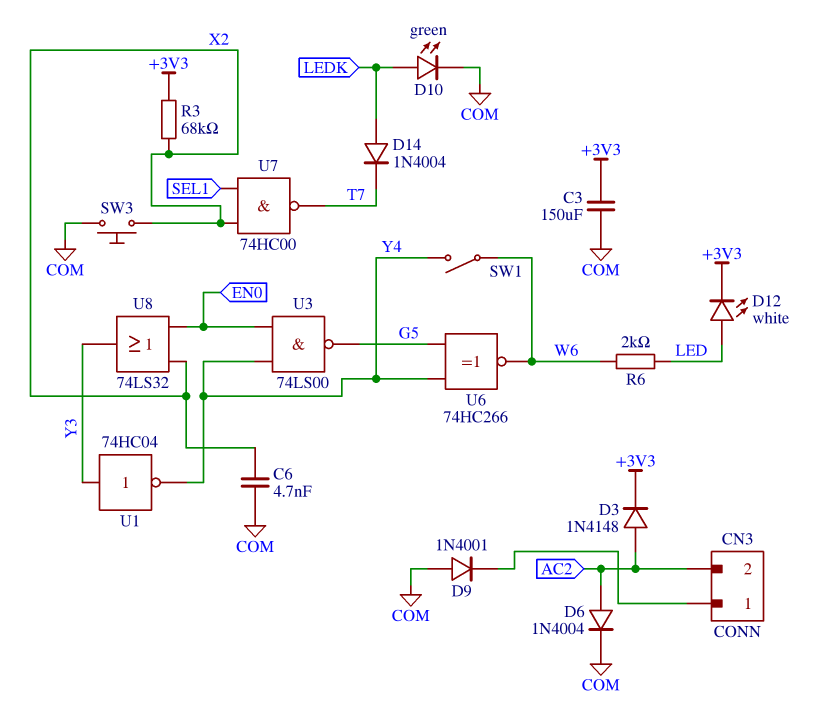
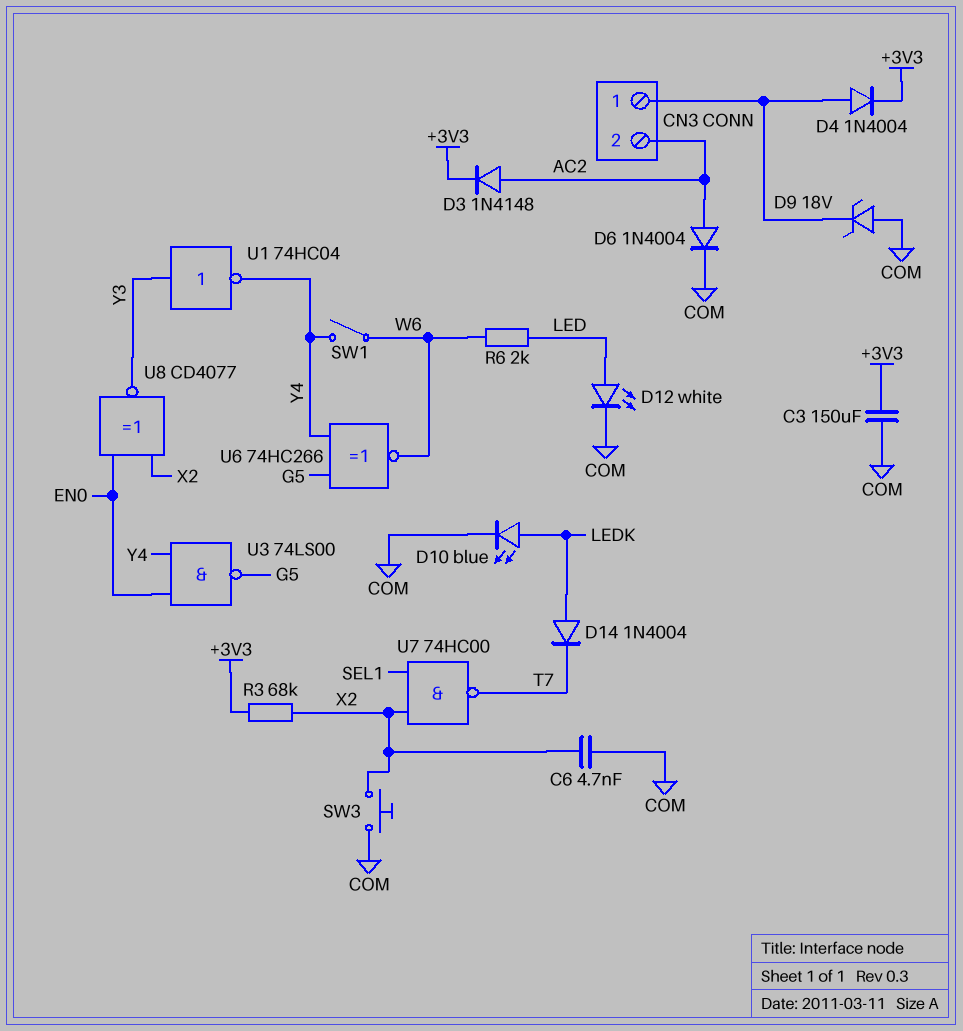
D4: none -> diode 1N4004 (A CN3/1, K +3V3)
D9: diode 1N4001 (A COM, K CN3/1) -> zener 18V (A COM, K CN3/1)
D10: LED green (A LEDK, K COM) -> LED blue (A LEDK, K COM)
D12: LED white (A LED, K +3V3) -> LED white (A LED, K COM)
U8: OR 74LS32 (in EN0, in X2, out Y3) -> XNOR CD4077 (in EN0, in X2, out Y3)

